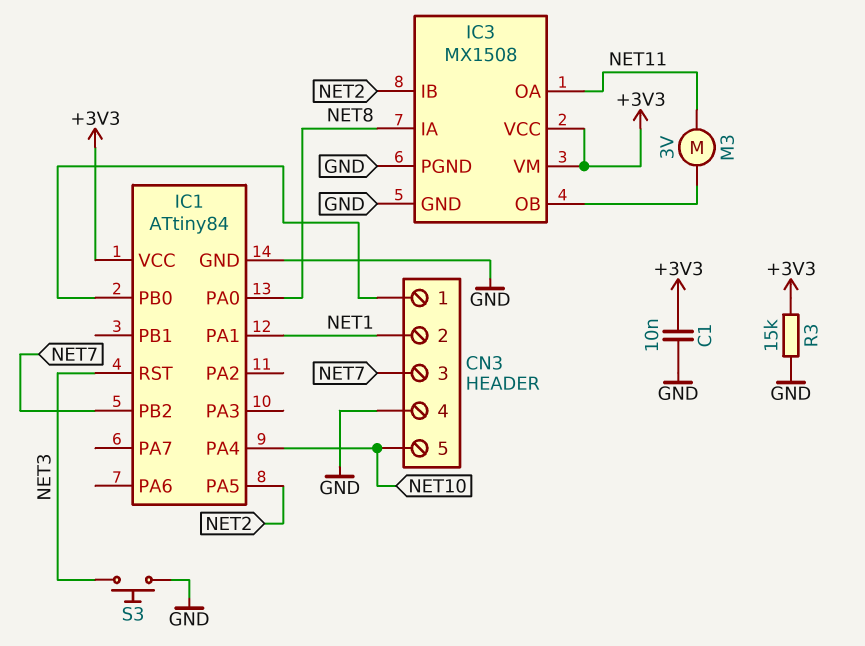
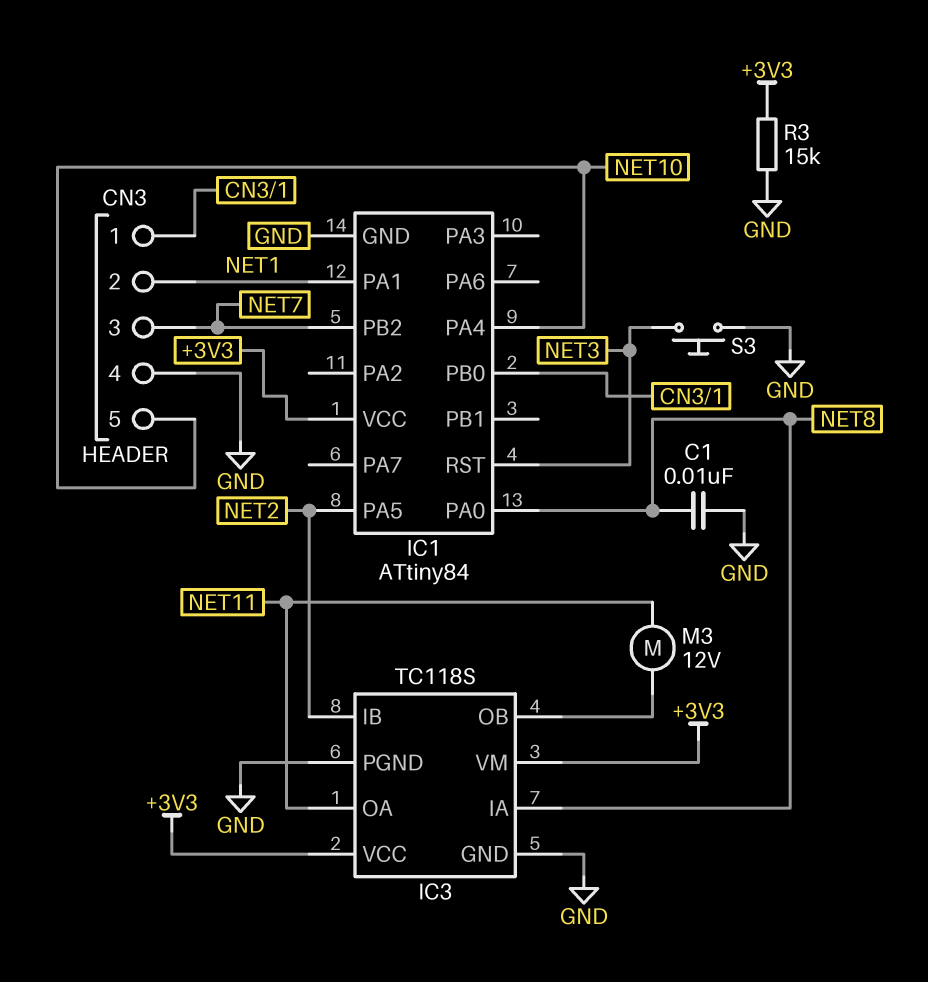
C1: 10nF (+3V3, GND) -> 10nF (GND, NET8)
IC3: MX1508 -> TC118S
M3: motor 3V (IC3/OB, NET11) -> motor 12V (IC3/OB, NET11)

